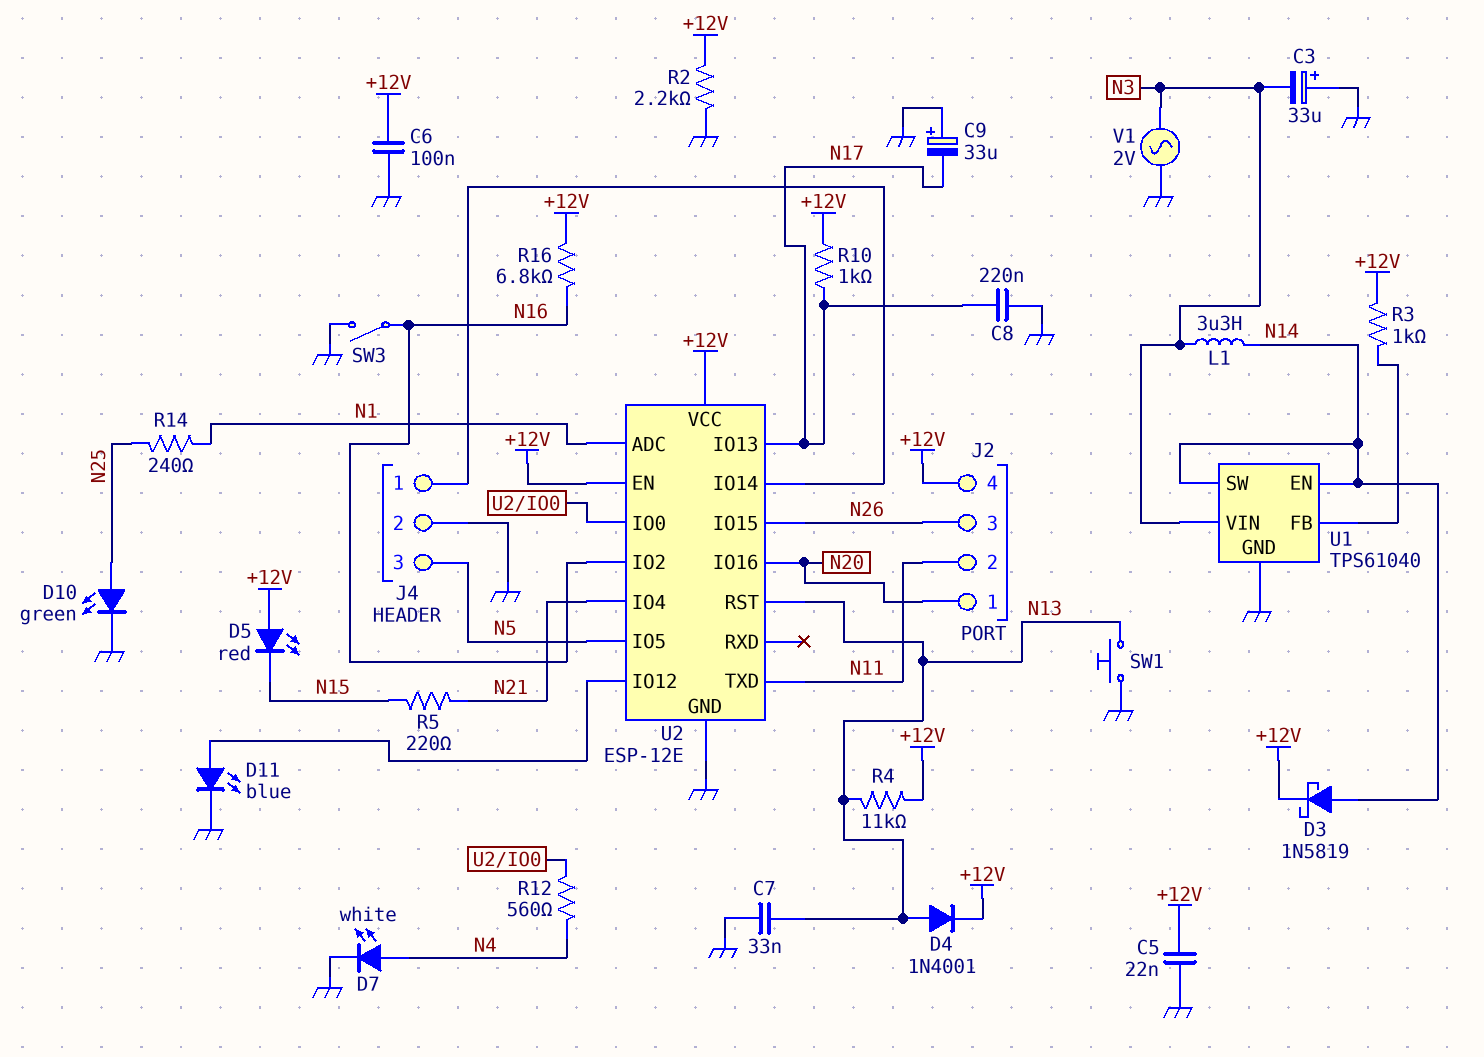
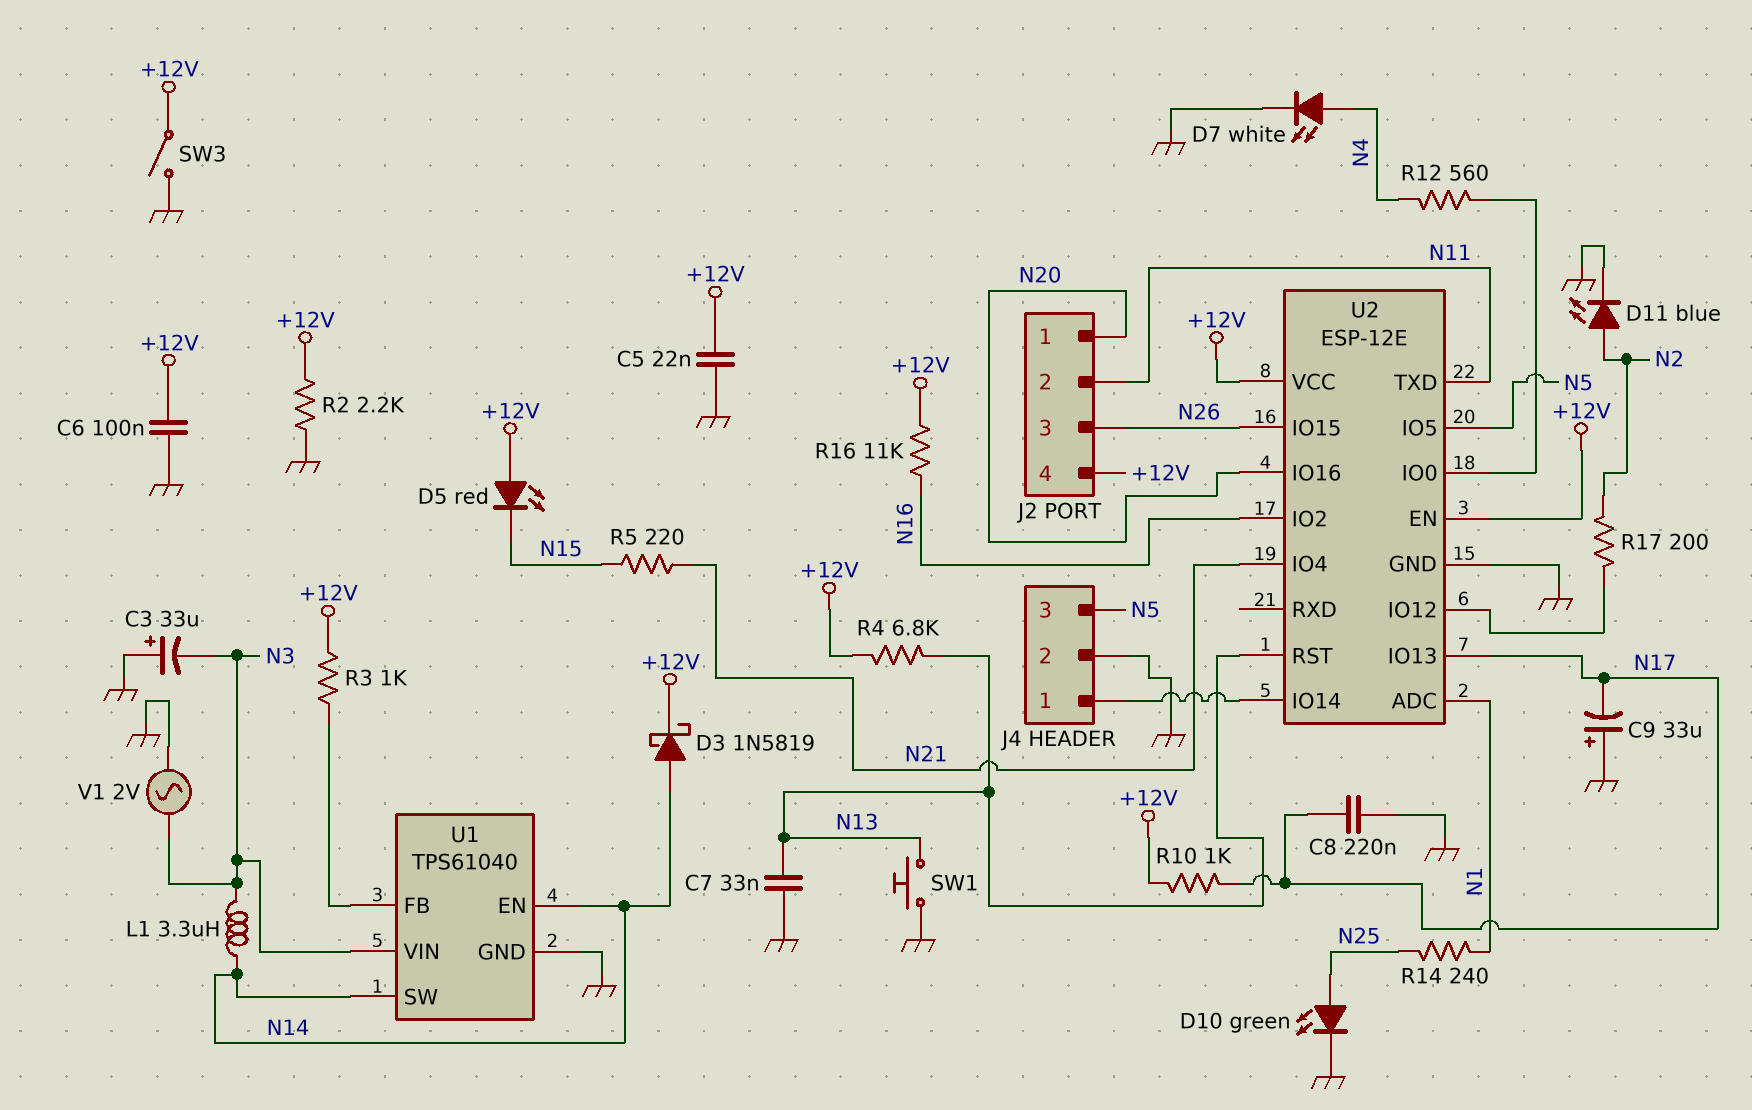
D4: diode 1N4001 (A N13, K +12V) -> none
D11: LED blue (A U2/IO12, K GND) -> LED blue (A N2, K GND)
R4: 11k (+12V, N13) -> 6.8k (+12V, N13)
R16: 6.8k (+12V, N16) -> 11k (+12V, N16)
R17: none -> 200 (N2, U2/IO12)
SW3: switch (GND, N16) -> switch (+12V, GND)

